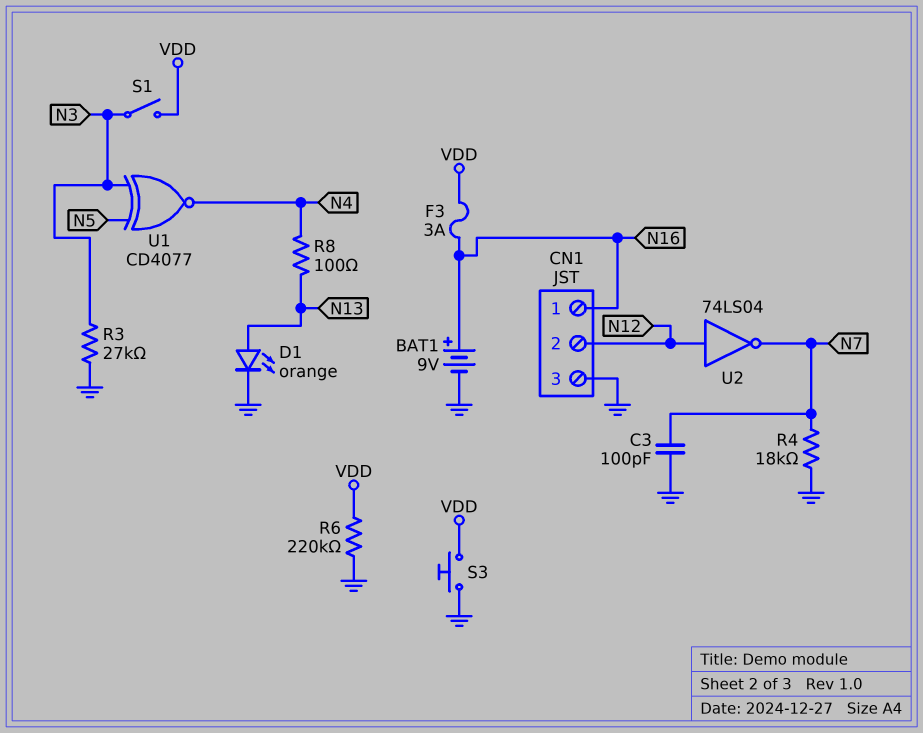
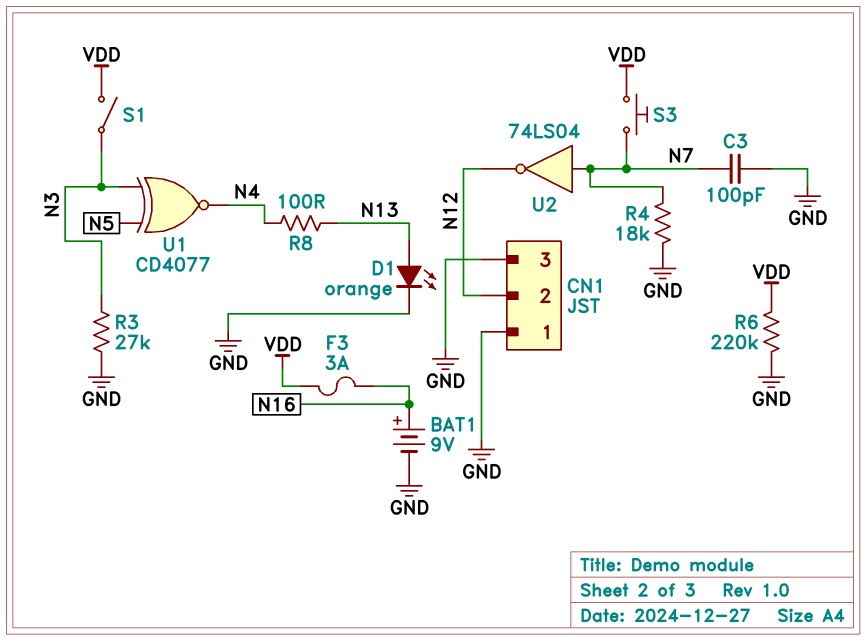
CN1 pin 1: N16 -> GND
S3: button (GND, VDD) -> button (N7, VDD)
U2: NOT 74LS04 (in N12, out N7) -> NOT 74LS04 (in N7, out N12)

